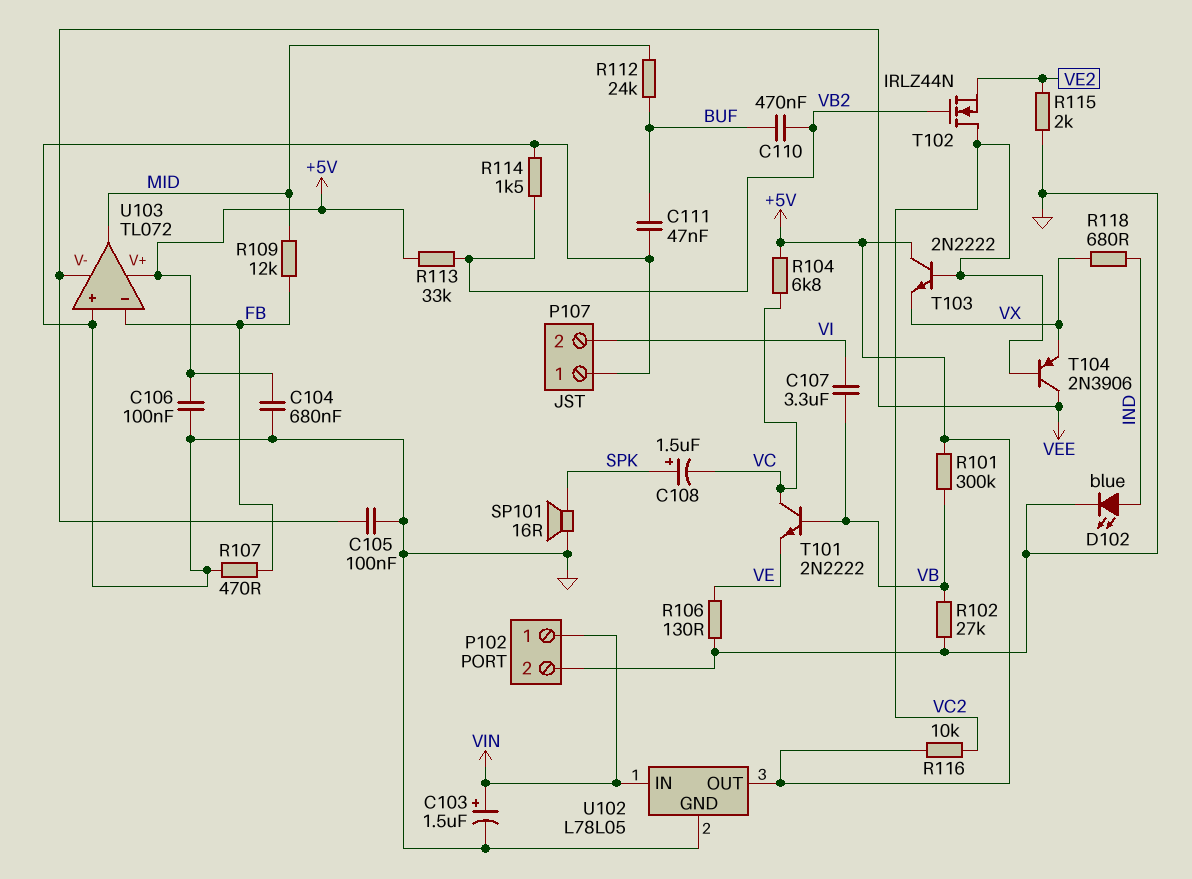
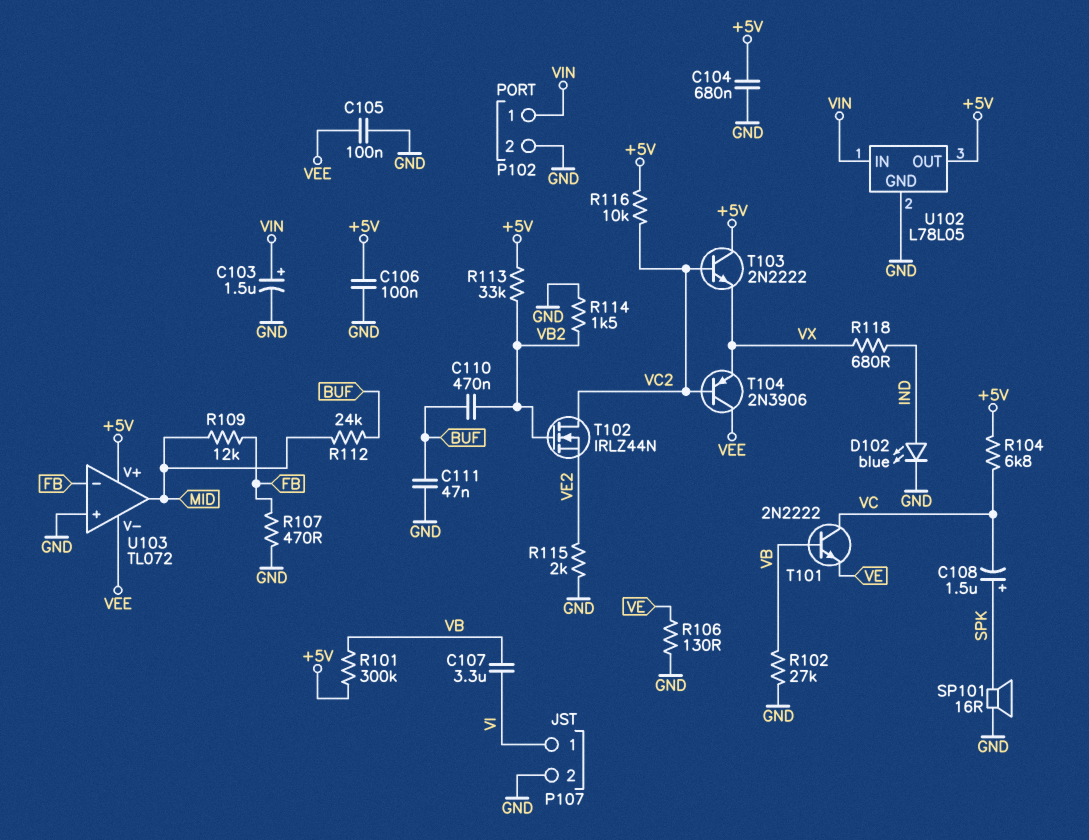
P107 pin 1: GND -> VI
P107 pin 2: VI -> GND

